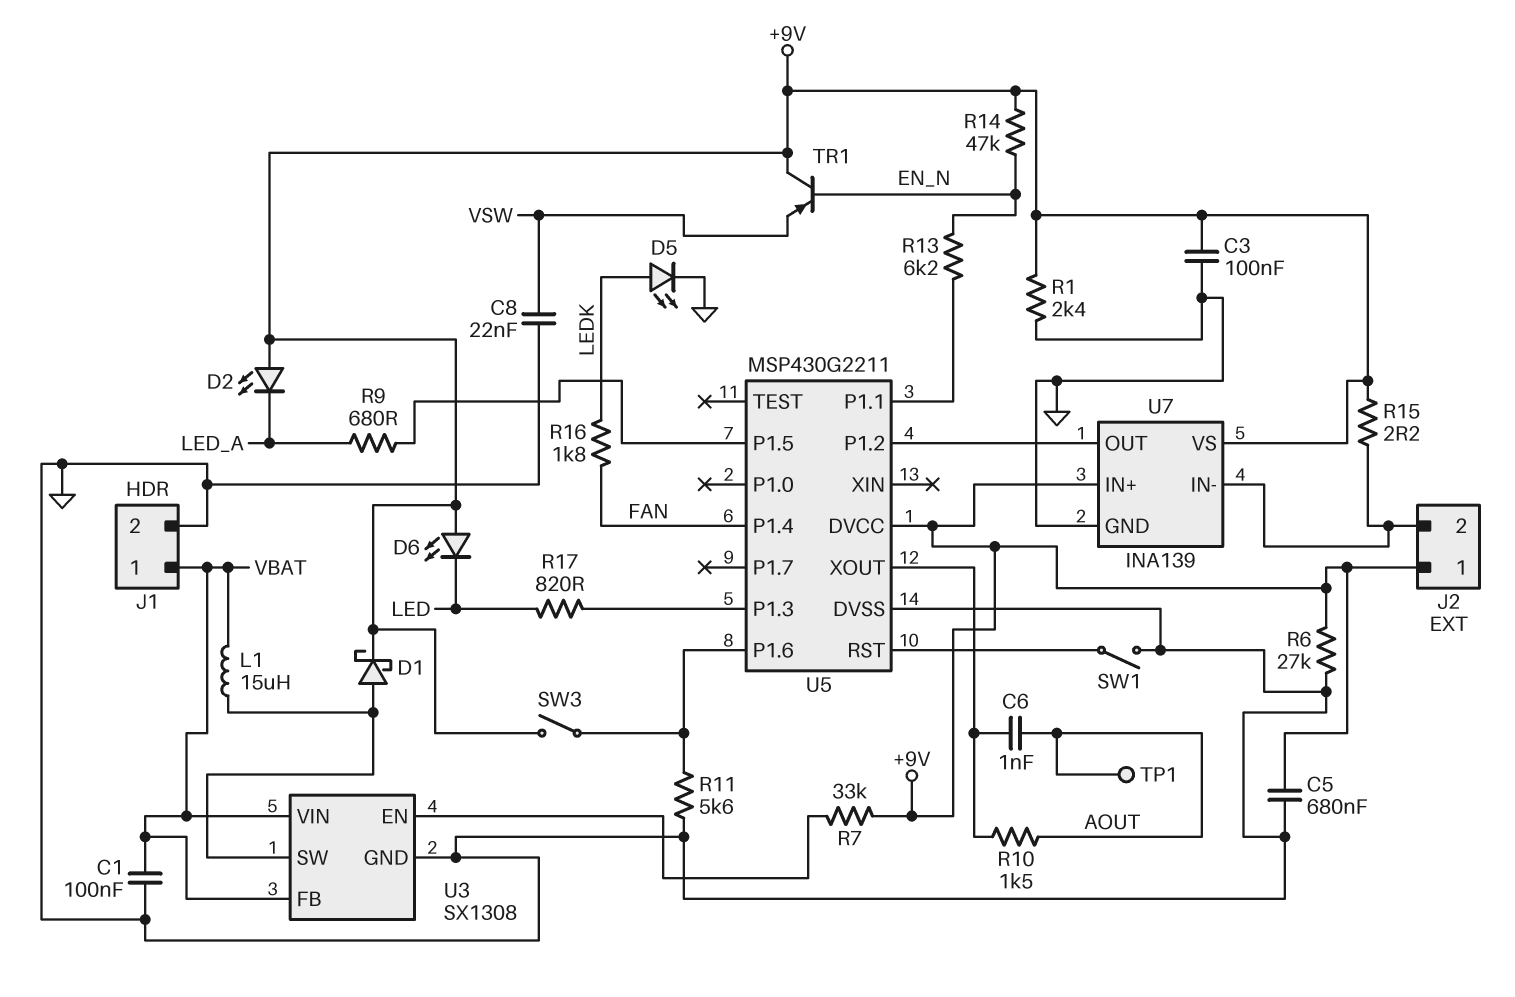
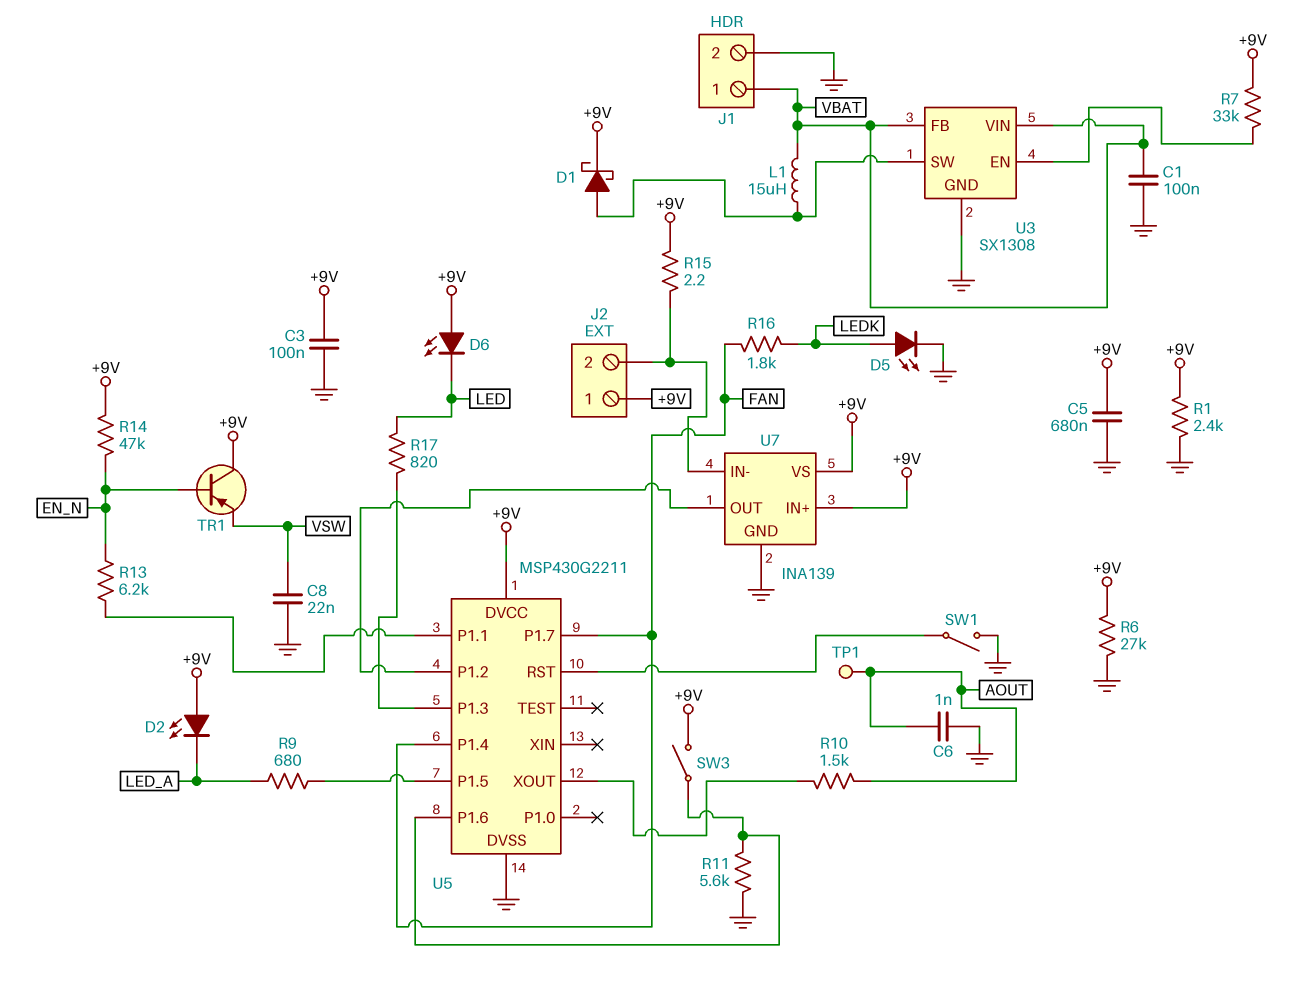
C6: 1nF (AOUT, U5/XOUT) -> 1nF (AOUT, GND)
U5 pin P1.7: none -> FAN

